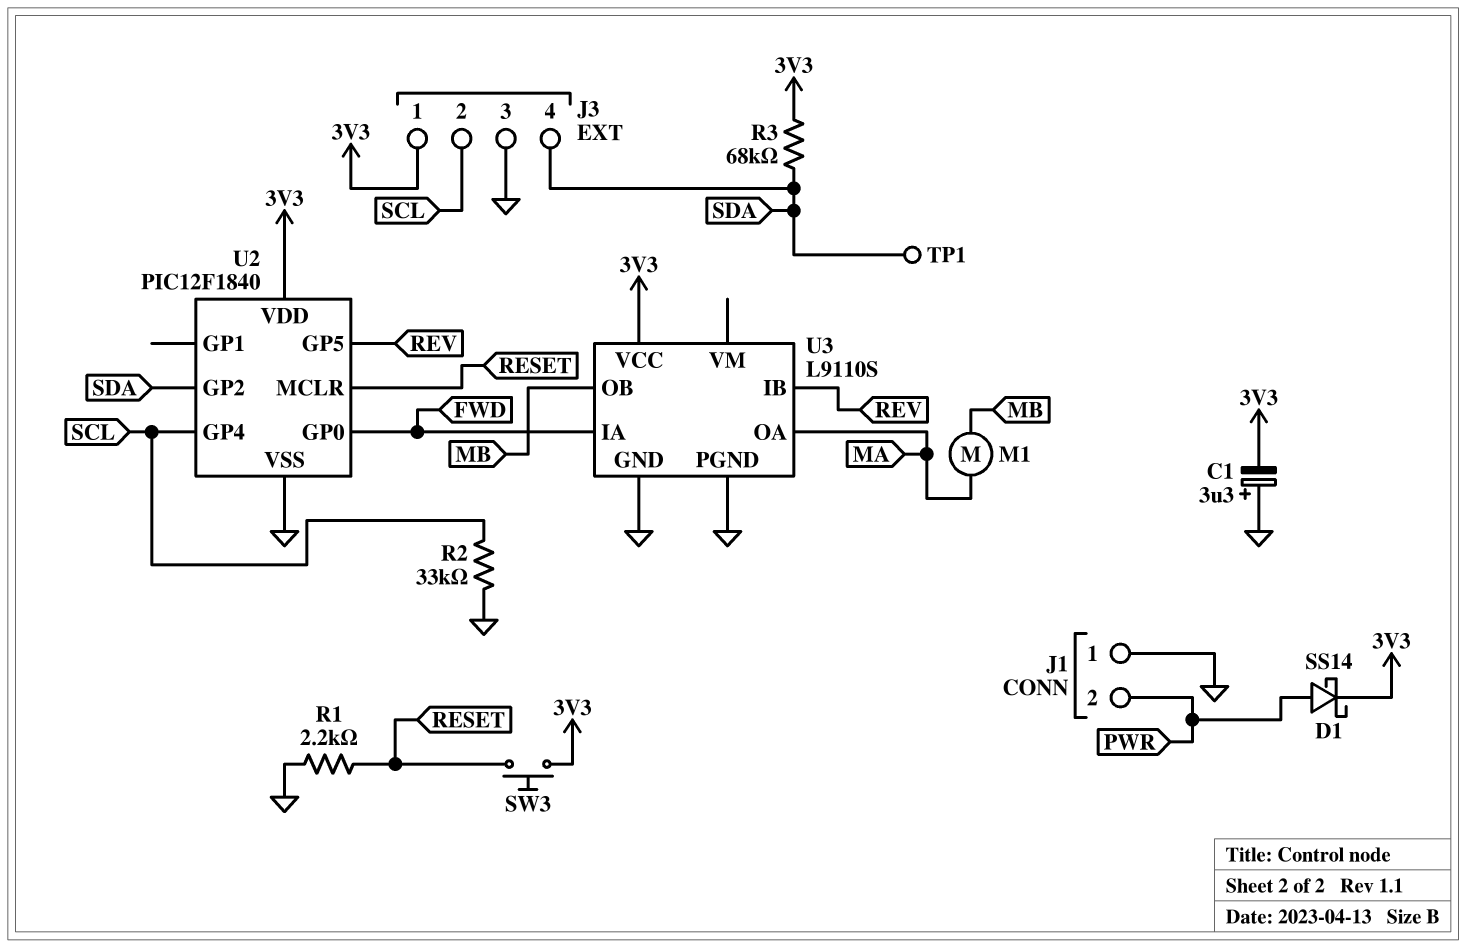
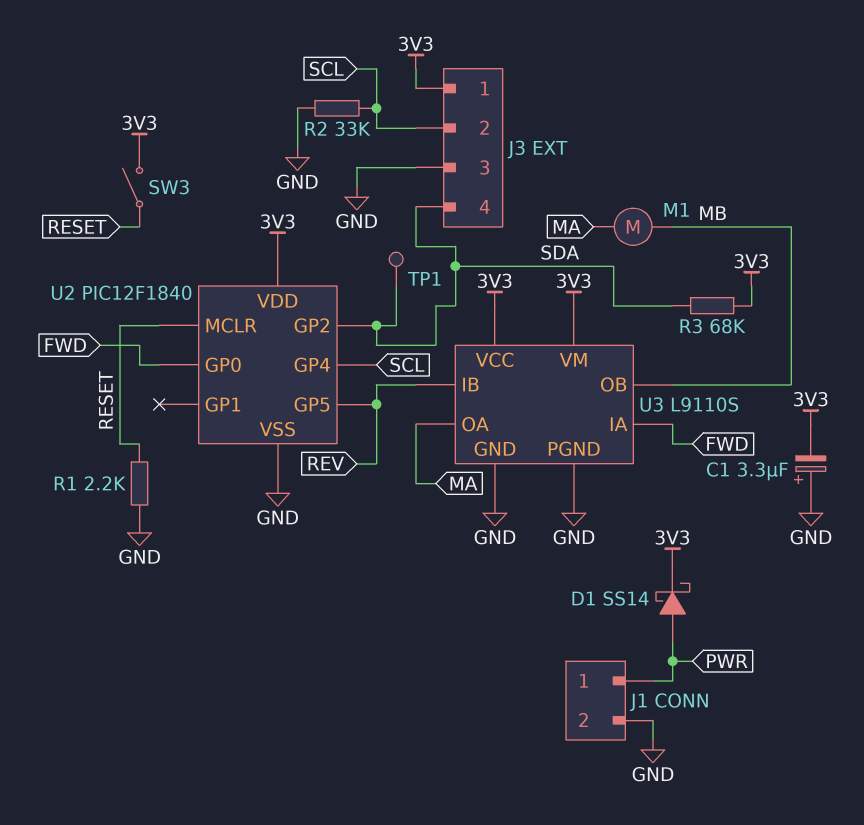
J1 pin 1: GND -> PWR
J1 pin 2: PWR -> GND
SW3: button (3V3, RESET) -> switch (3V3, RESET)
U3 pin VM: none -> 3V3

